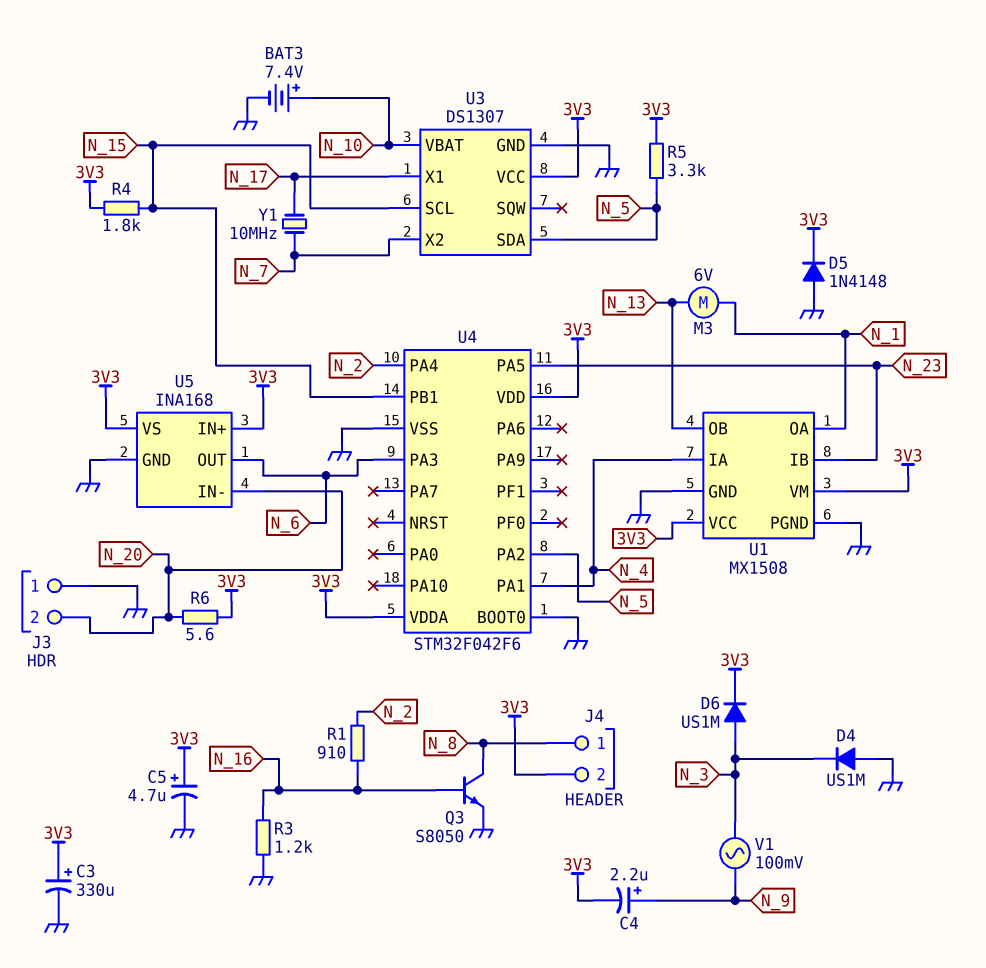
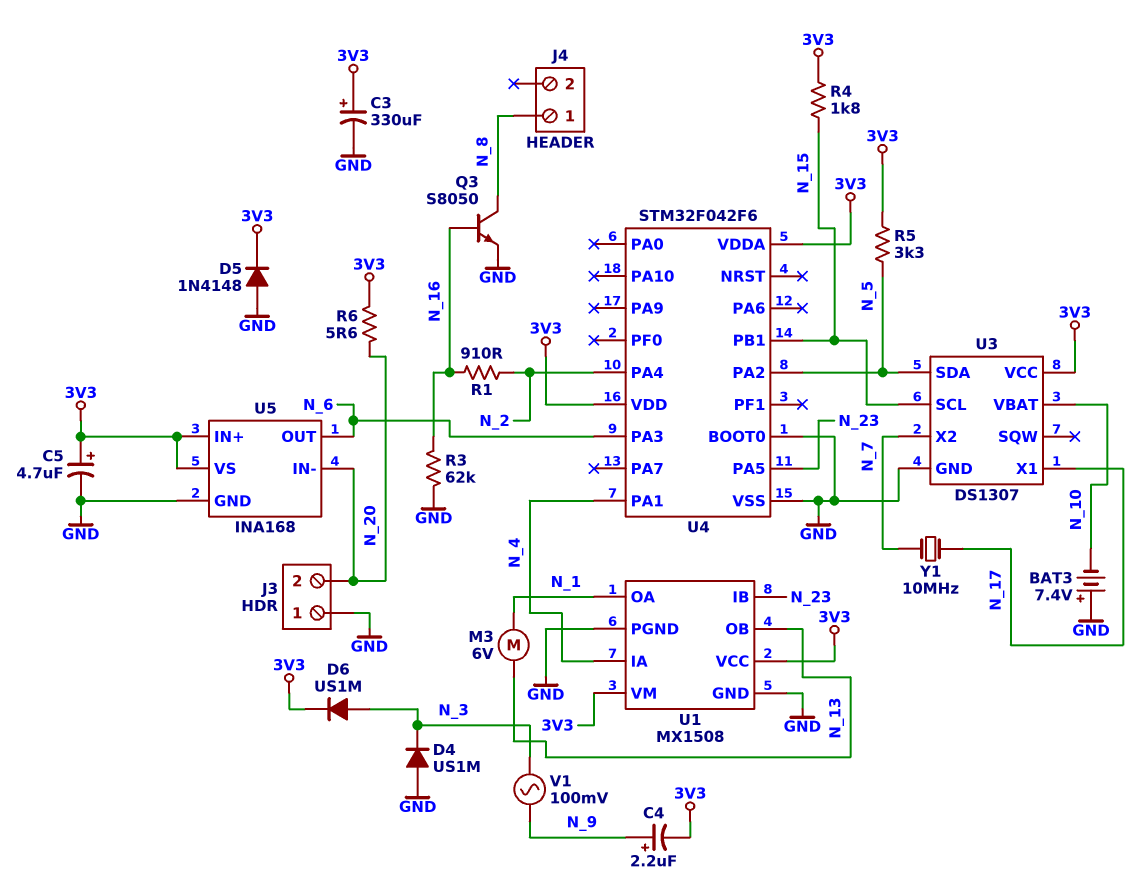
BAT3: 7.4V (plus N_10, minus GND) -> 7.4V (plus GND, minus N_10)
J4 pin 2: 3V3 -> none
R3: 1.2k (GND, N_16) -> 62k (GND, N_16)

